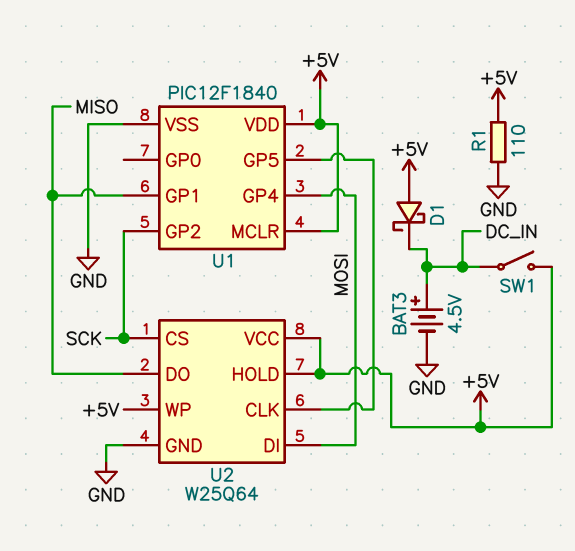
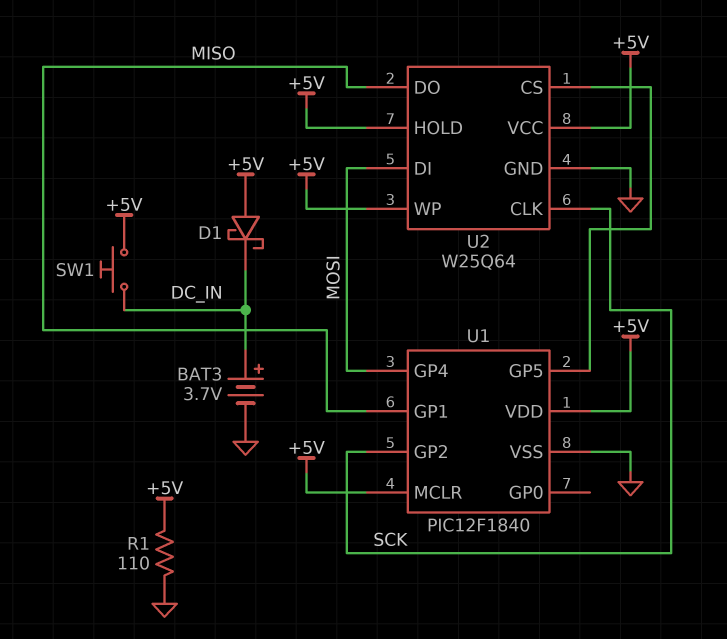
BAT3: 4.5V (plus DC_IN, minus GND) -> 3.7V (plus DC_IN, minus GND)
SW1: switch (+5V, DC_IN) -> button (+5V, DC_IN)
U2 pin CLK: U1/GP5 -> SCK
U2 pin CS: SCK -> U1/GP5

